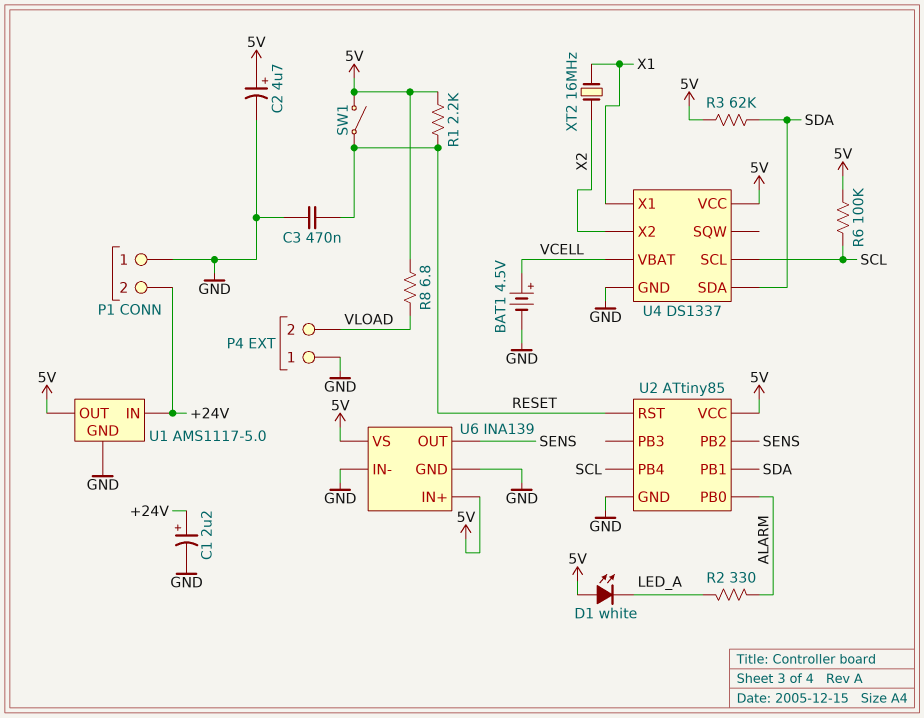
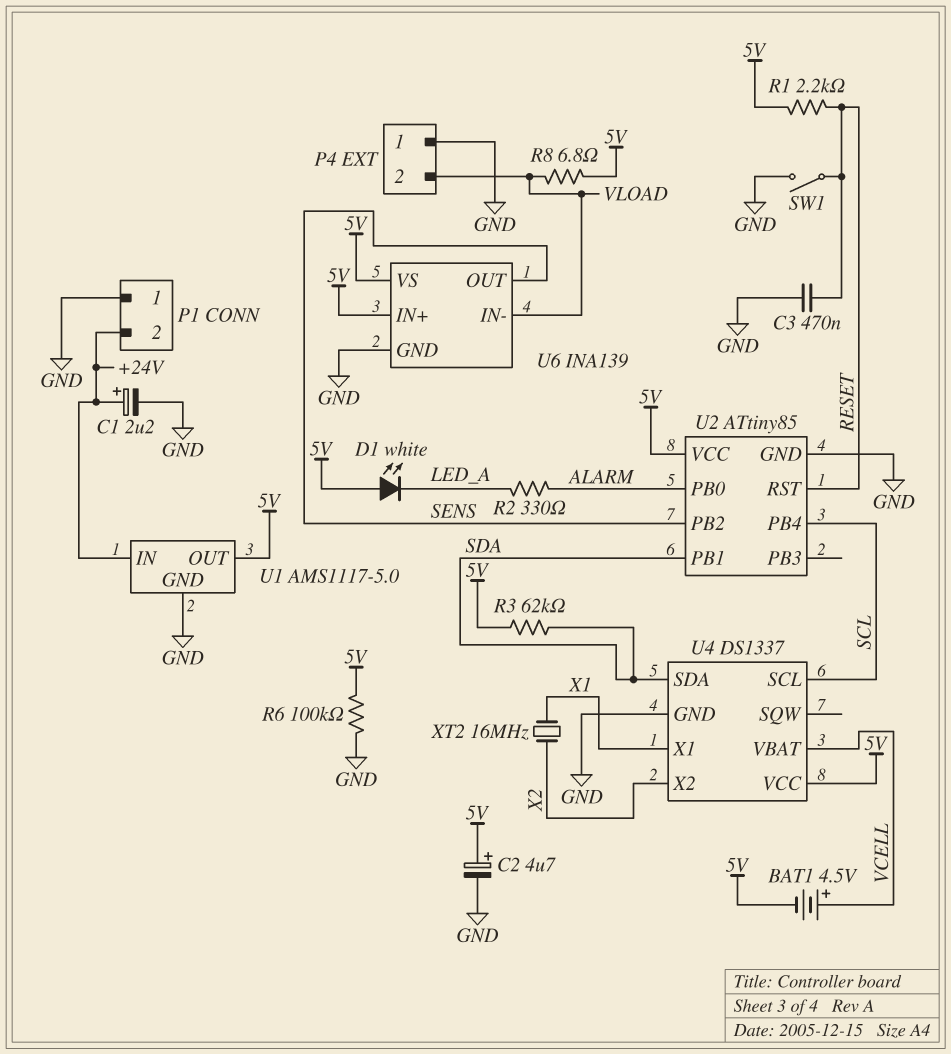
BAT1: 4.5V (plus VCELL, minus GND) -> 4.5V (plus VCELL, minus 5V)
R6: 100k (5V, SCL) -> 100k (5V, GND)
SW1: switch (5V, RESET) -> switch (GND, RESET)
U6 pin IN-: GND -> VLOAD

